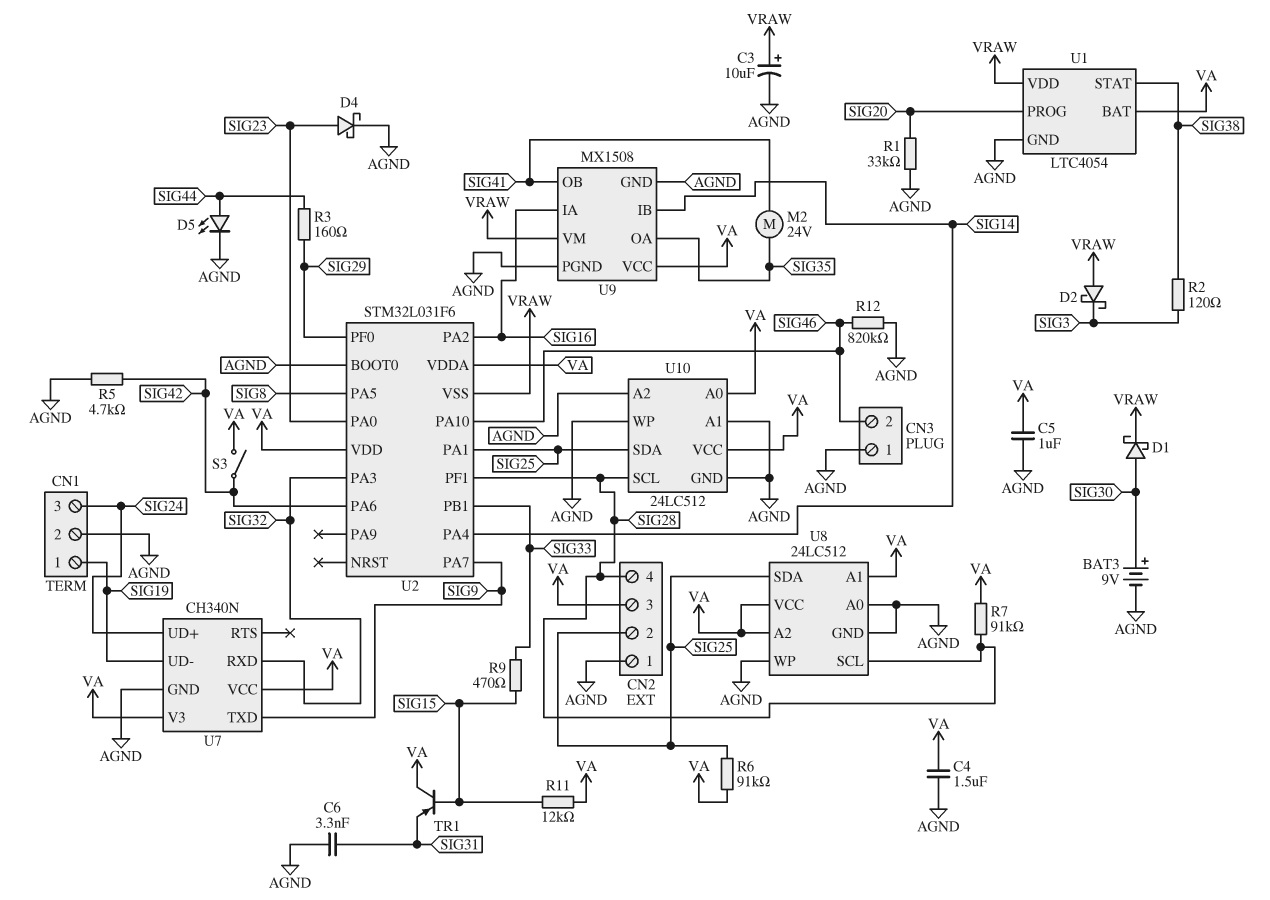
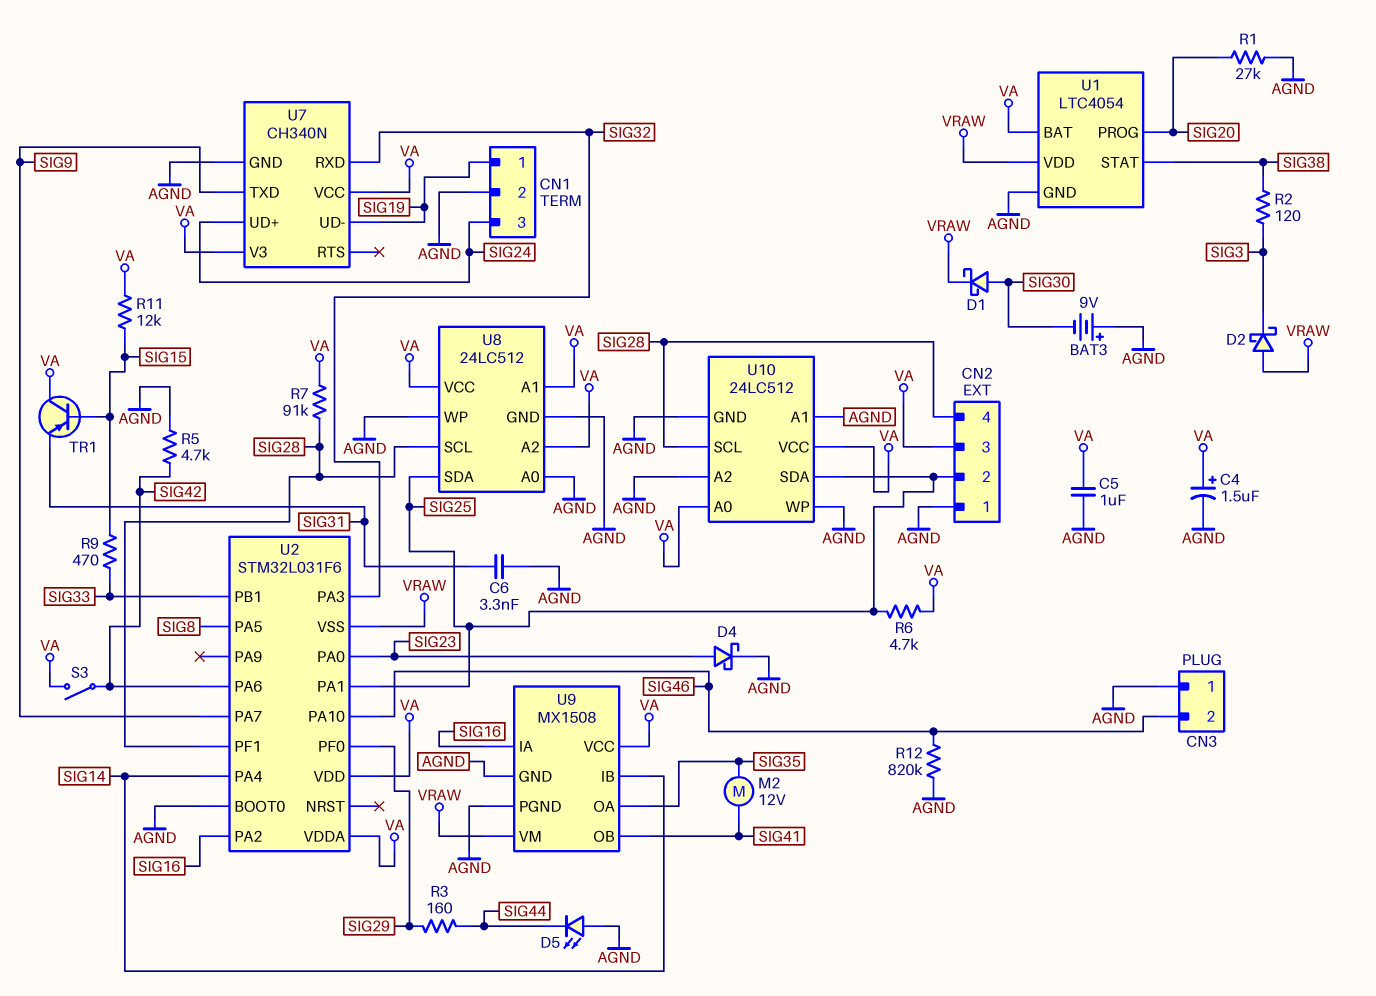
BAT3: 9V (plus SIG30, minus AGND) -> 9V (plus AGND, minus SIG30)
C3: 10uF (plus VRAW, minus AGND) -> none
C4: 1.5uF (AGND, VA) -> 1.5uF (plus VA, minus AGND)
D5: LED (A SIG44, K AGND) -> LED (A AGND, K SIG44)
M2: motor 24V (SIG35, SIG41) -> motor 12V (SIG35, SIG41)
R1: 33k (AGND, SIG20) -> 27k (AGND, SIG20)
R6: 91k (SIG25, VA) -> 4.7k (SIG25, VA)

